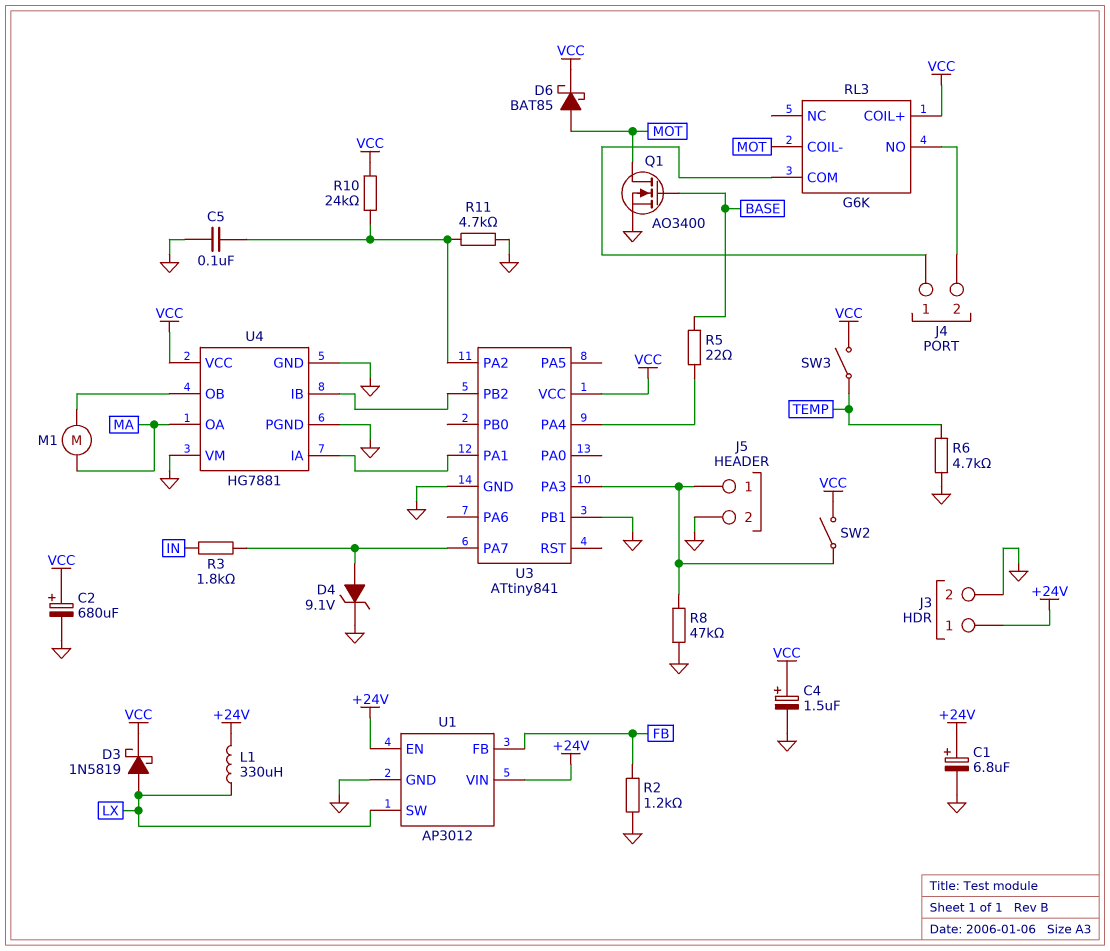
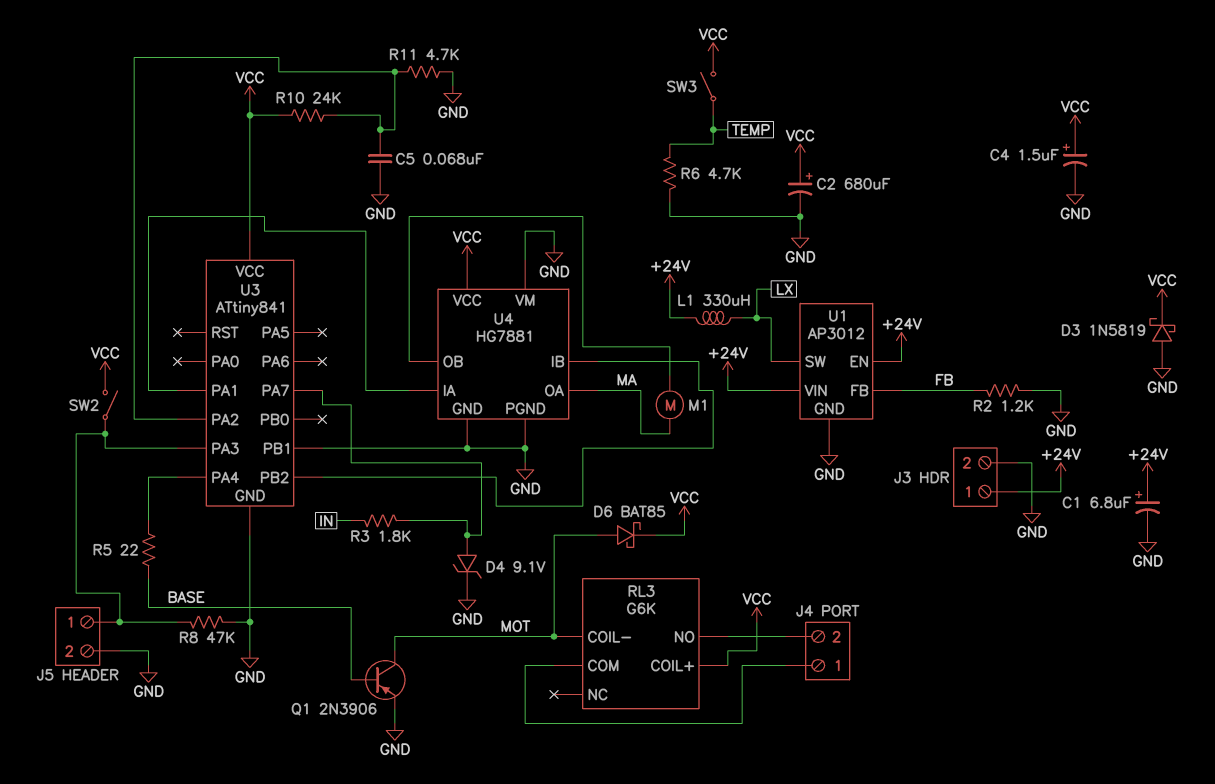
C5: 100nF (GND, U3/PA2) -> 68nF (GND, U3/PA2)
D3: schottky 1N5819 (A LX, K VCC) -> schottky 1N5819 (A GND, K VCC)
Q1: NMOS AO3400 (G BASE, D MOT, S GND) -> PNP 2N3906 (B BASE, C MOT, E GND)

